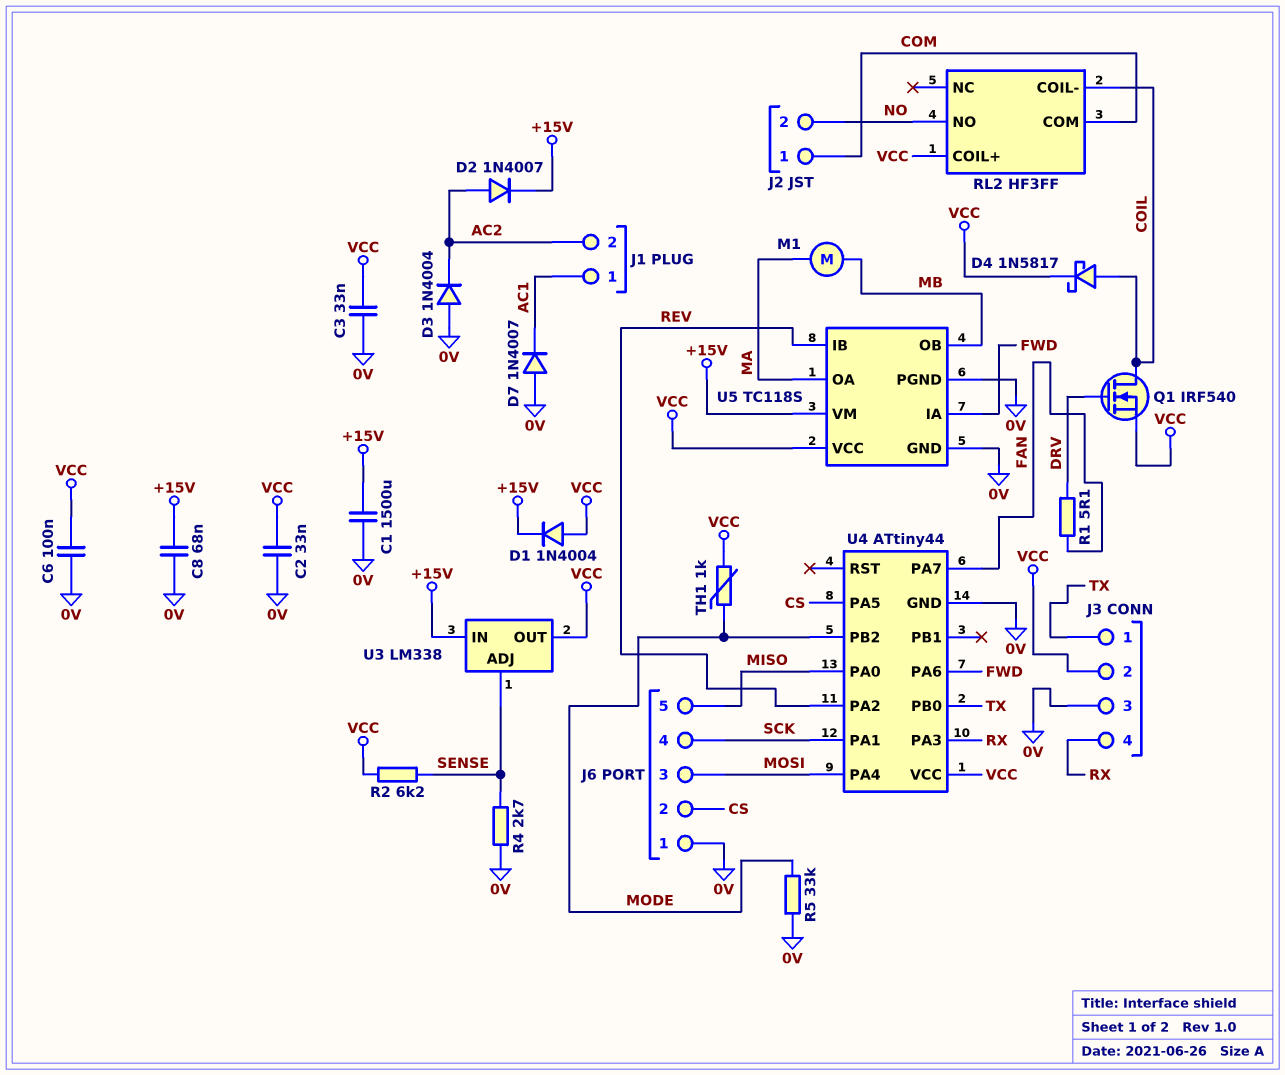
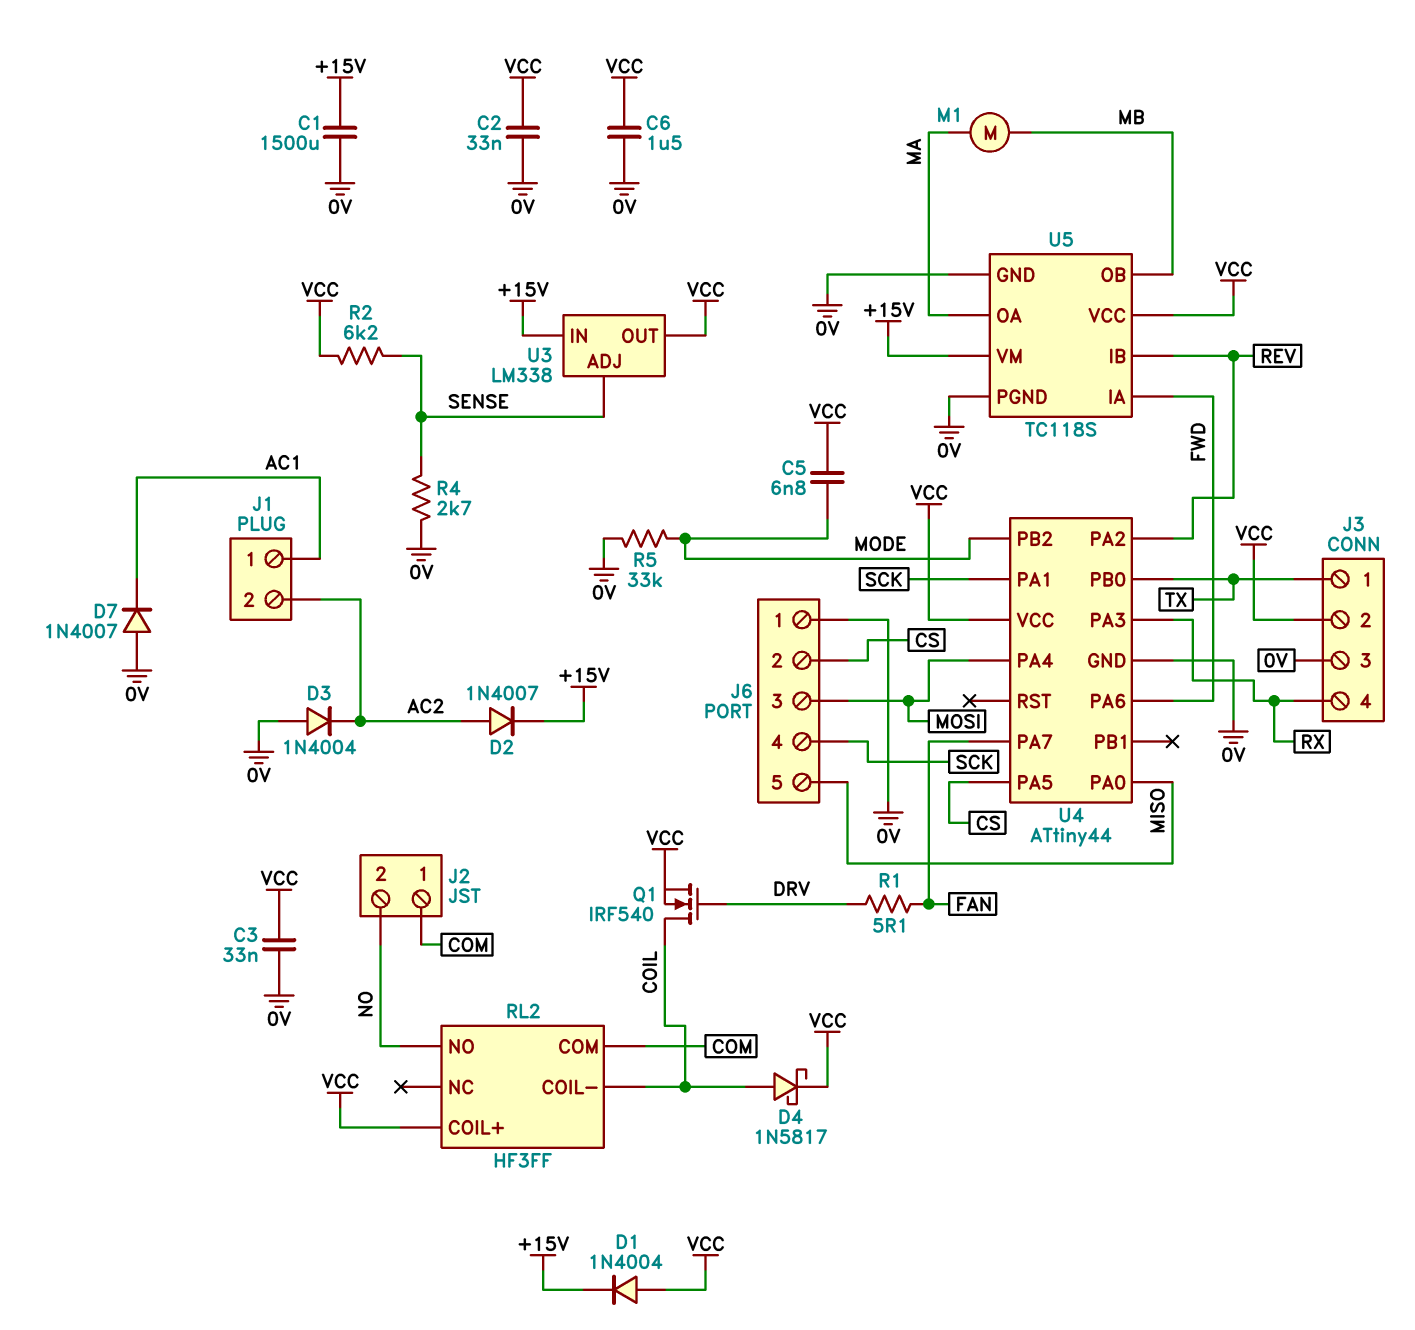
C5: none -> 6.8nF (MODE, VCC)
C6: 100nF (0V, VCC) -> 1.5uF (0V, VCC)
C8: 68nF (+15V, 0V) -> none
TH1: 1k (MODE, VCC) -> none

